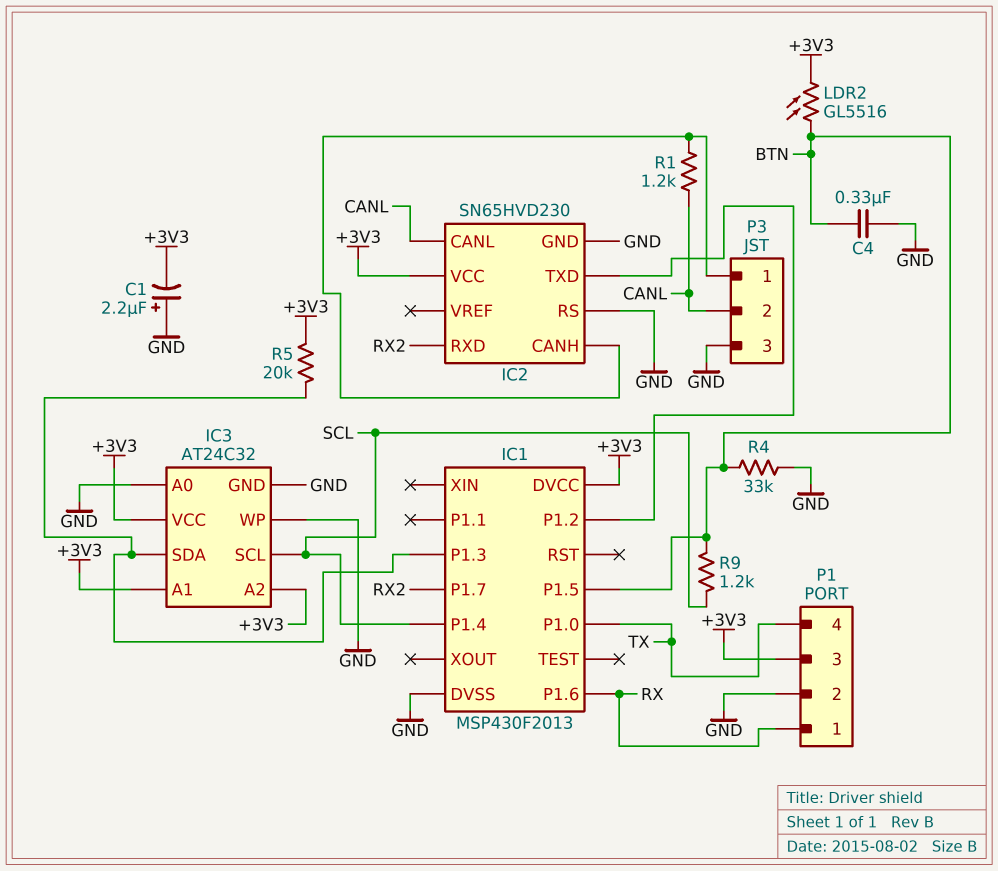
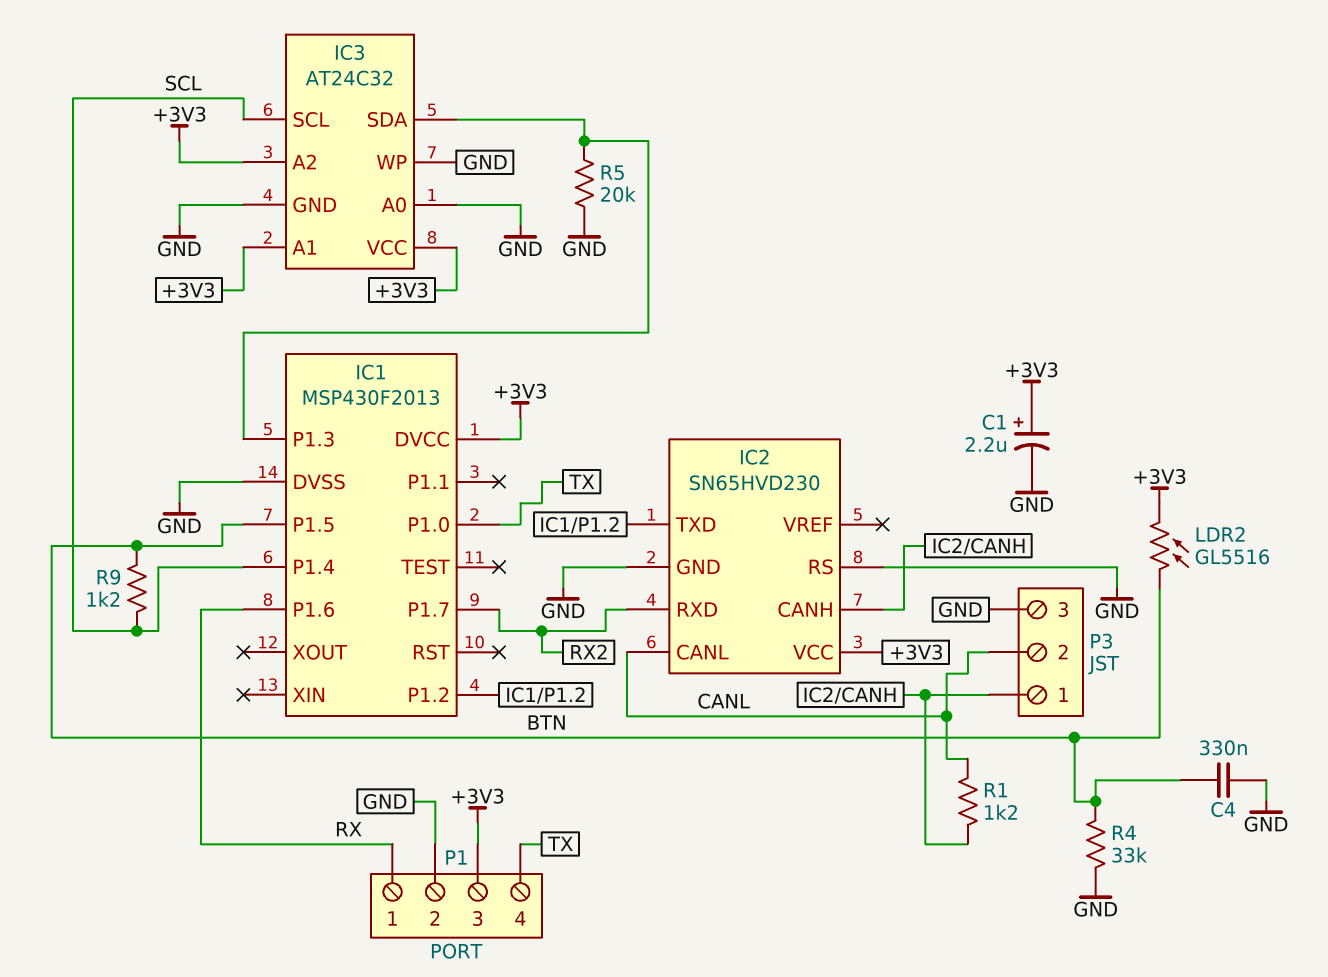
C1: 2.2uF (plus GND, minus +3V3) -> 2.2uF (plus +3V3, minus GND)
R5: 20k (+3V3, IC1/P1.3) -> 20k (GND, IC1/P1.3)

